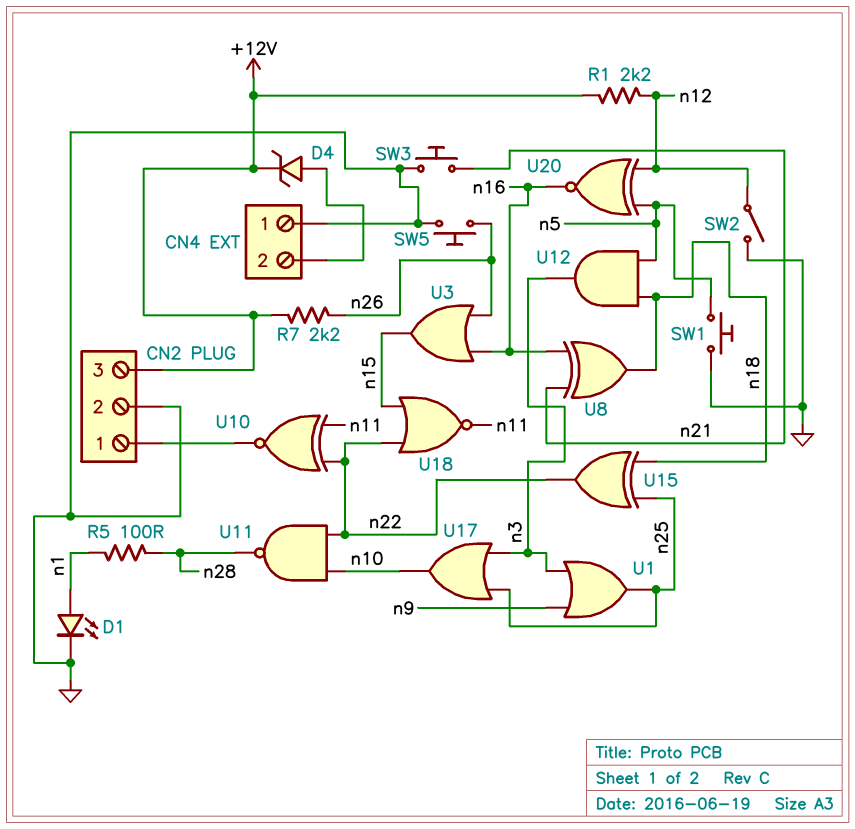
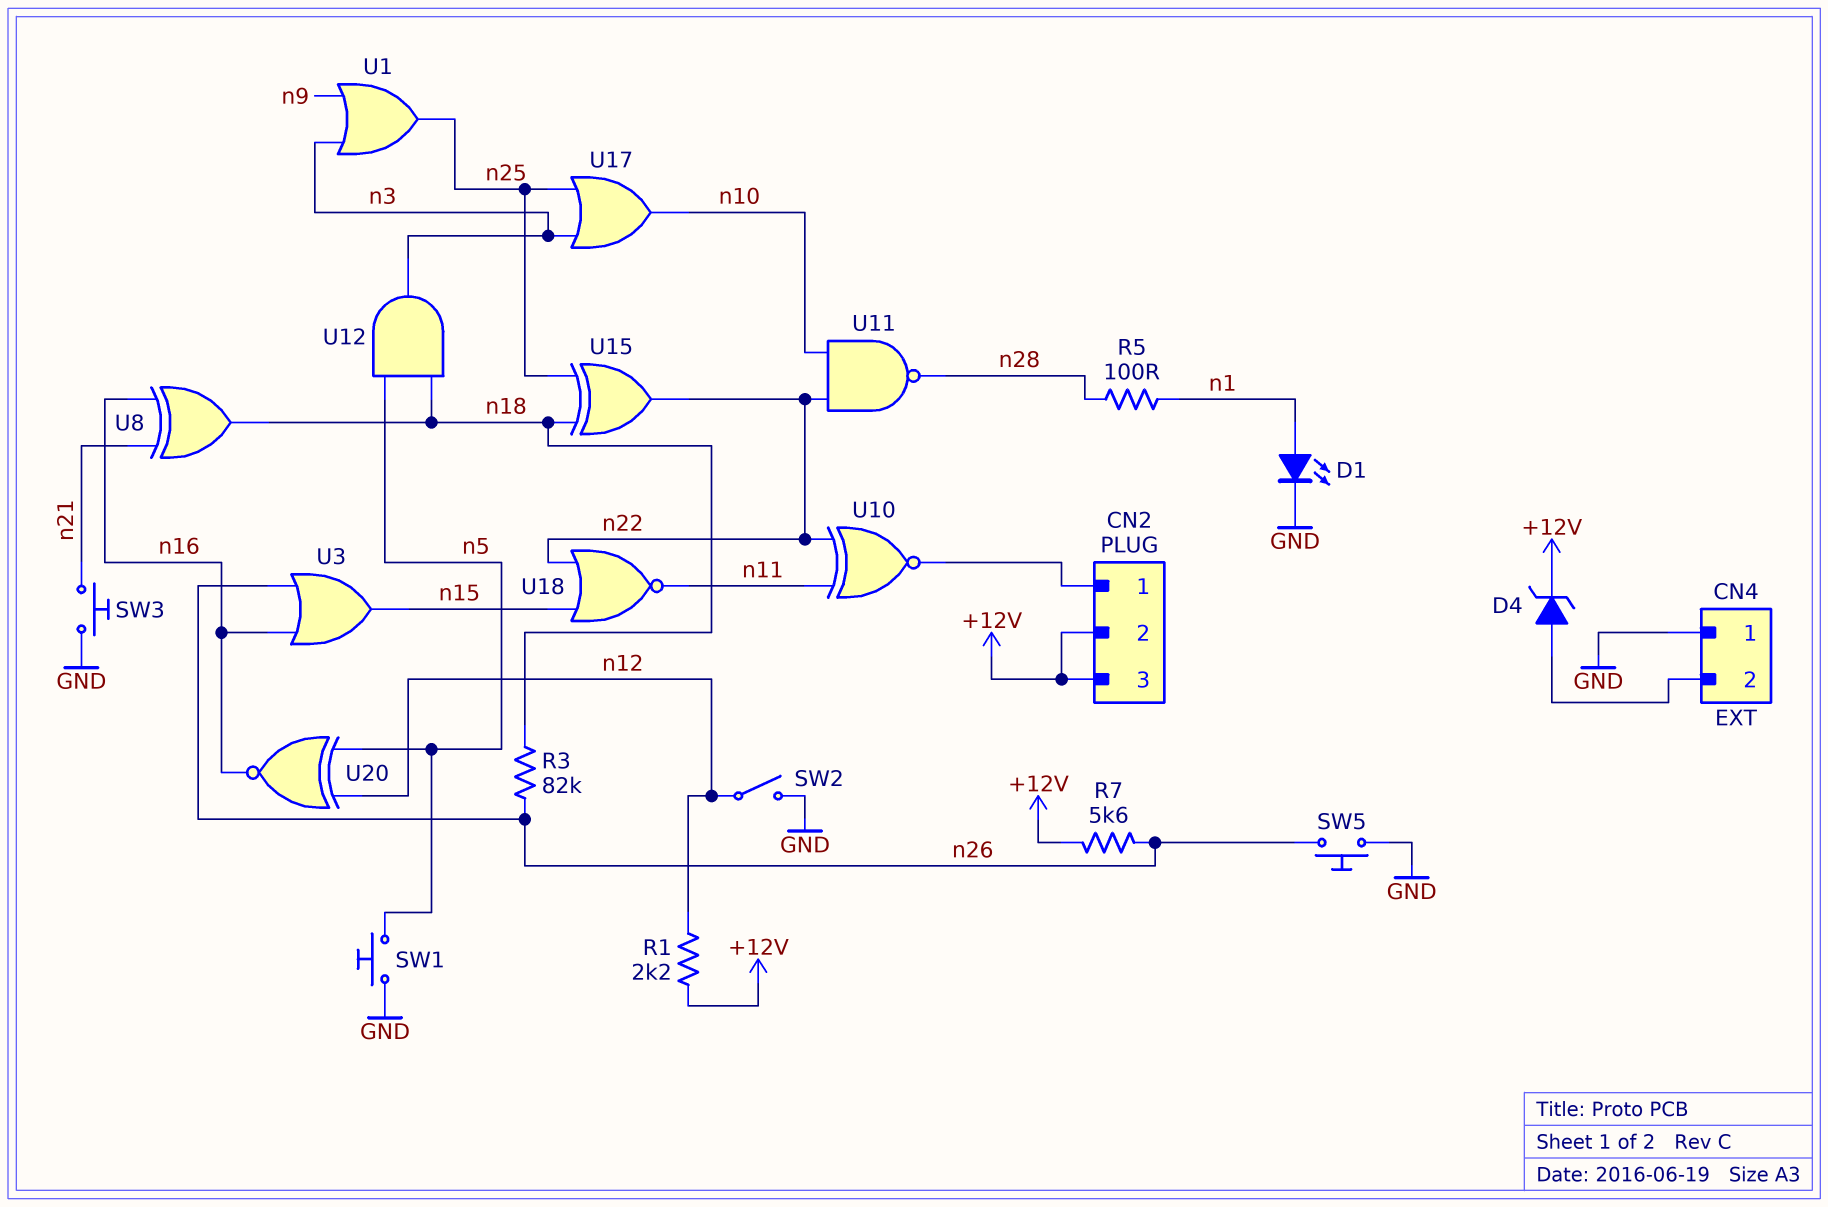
CN2 pin 2: GND -> +12V
R3: none -> 82k (n18, n26)
R7: 2.2k (+12V, n26) -> 5.6k (+12V, n26)

